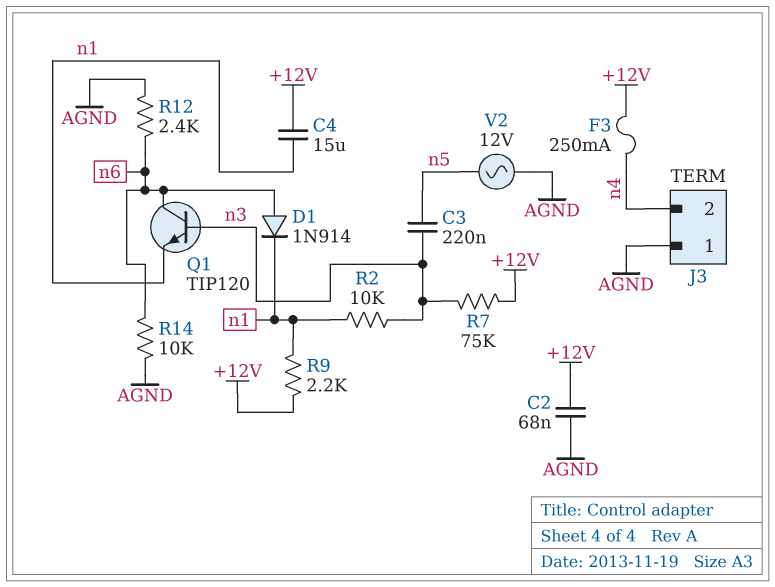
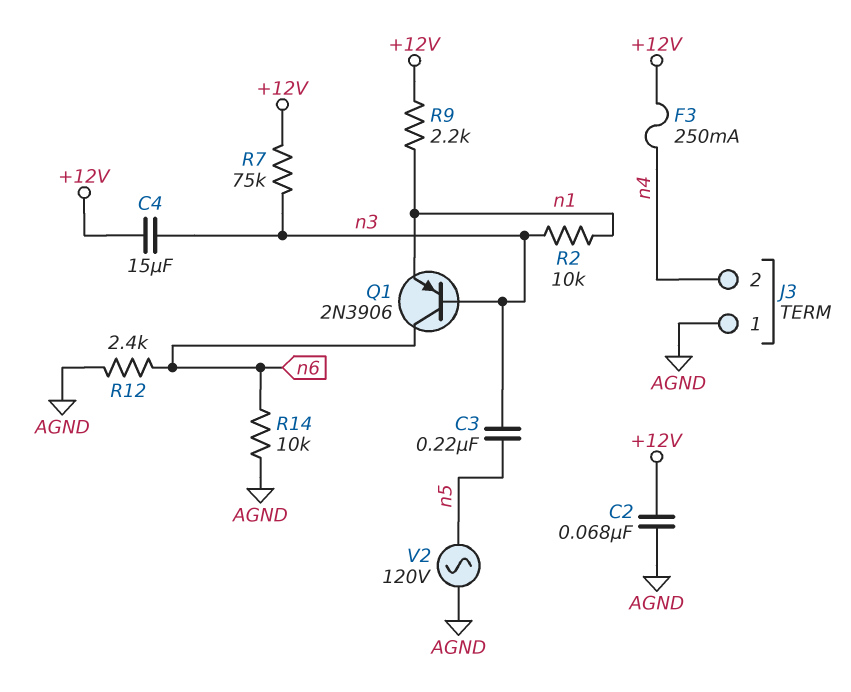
C4: 15uF (+12V, n1) -> 15uF (+12V, n3)
D1: diode 1N914 (A n6, K n1) -> none
Q1: NPN TIP120 (B n3, C n6, E n1) -> PNP 2N3906 (B n3, C n6, E n1)
V2: AC 12V (AGND, n5) -> AC 120V (AGND, n5)

